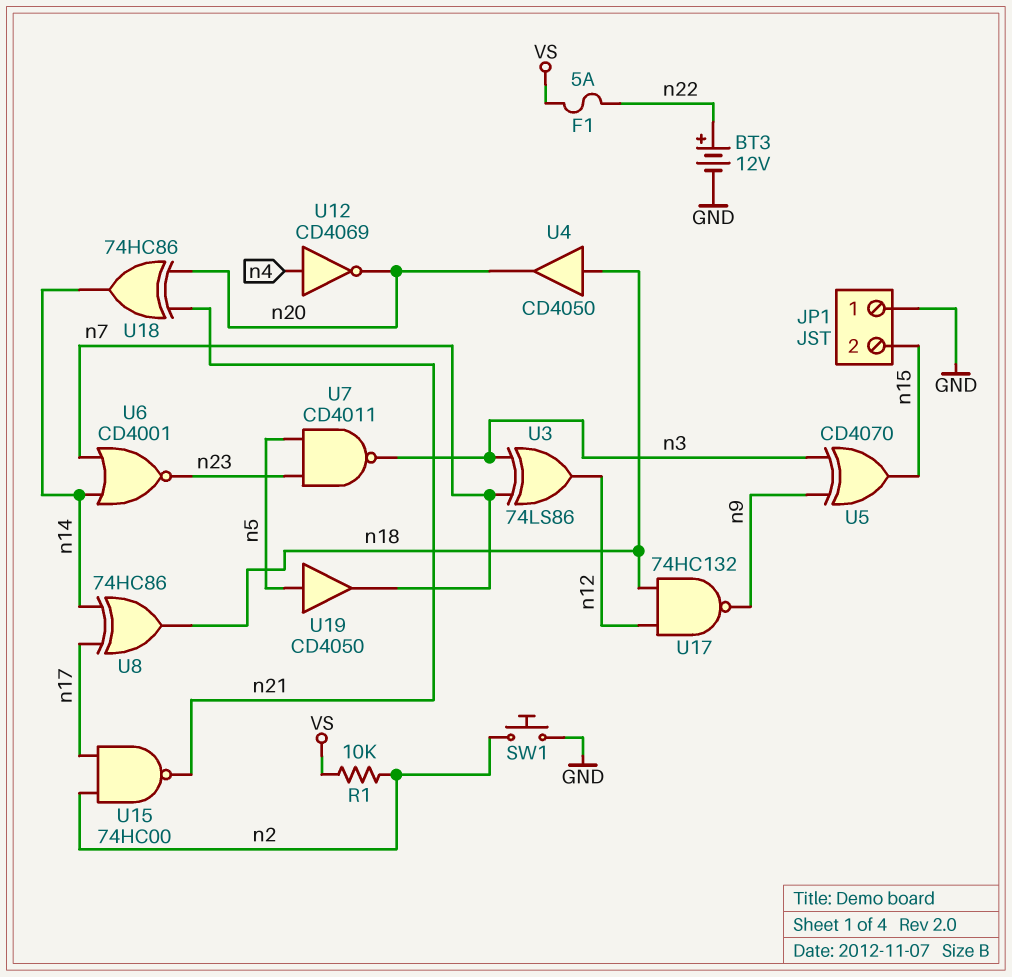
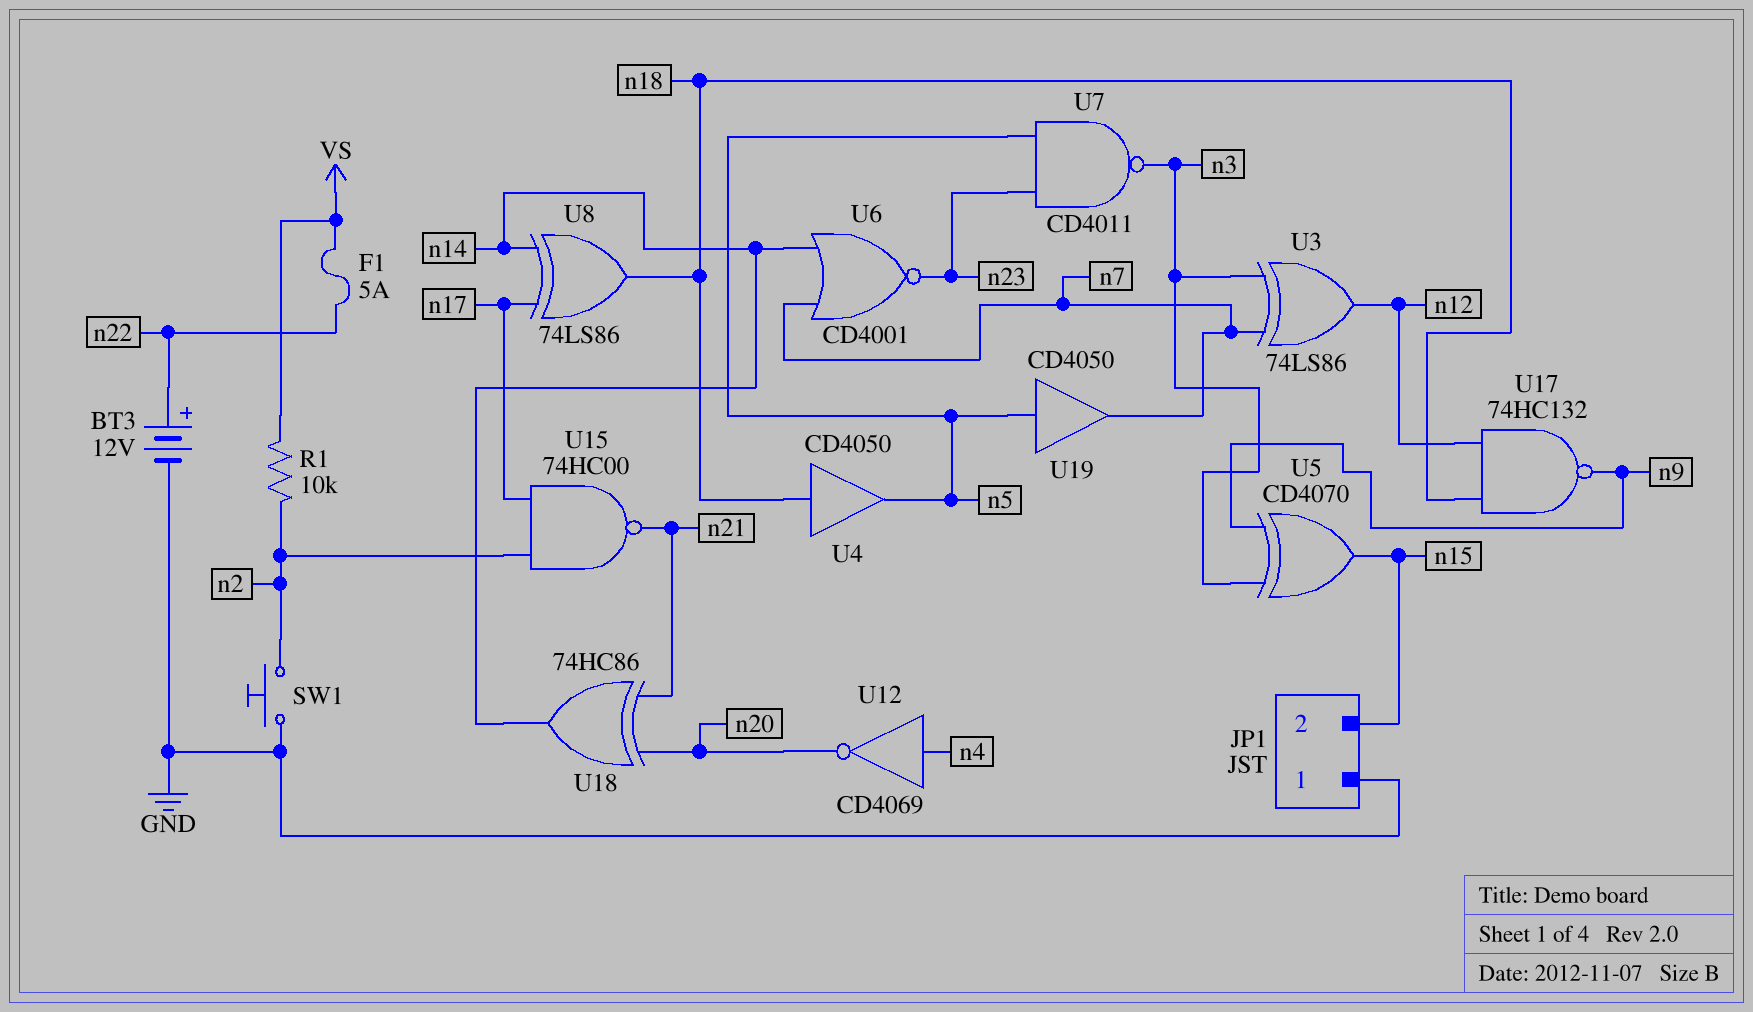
U4: buffer CD4050 (in n18, out n20) -> buffer CD4050 (in n18, out n5)
U8: XOR 74HC86 (in n14, in n17, out n18) -> XOR 74LS86 (in n14, in n17, out n18)

